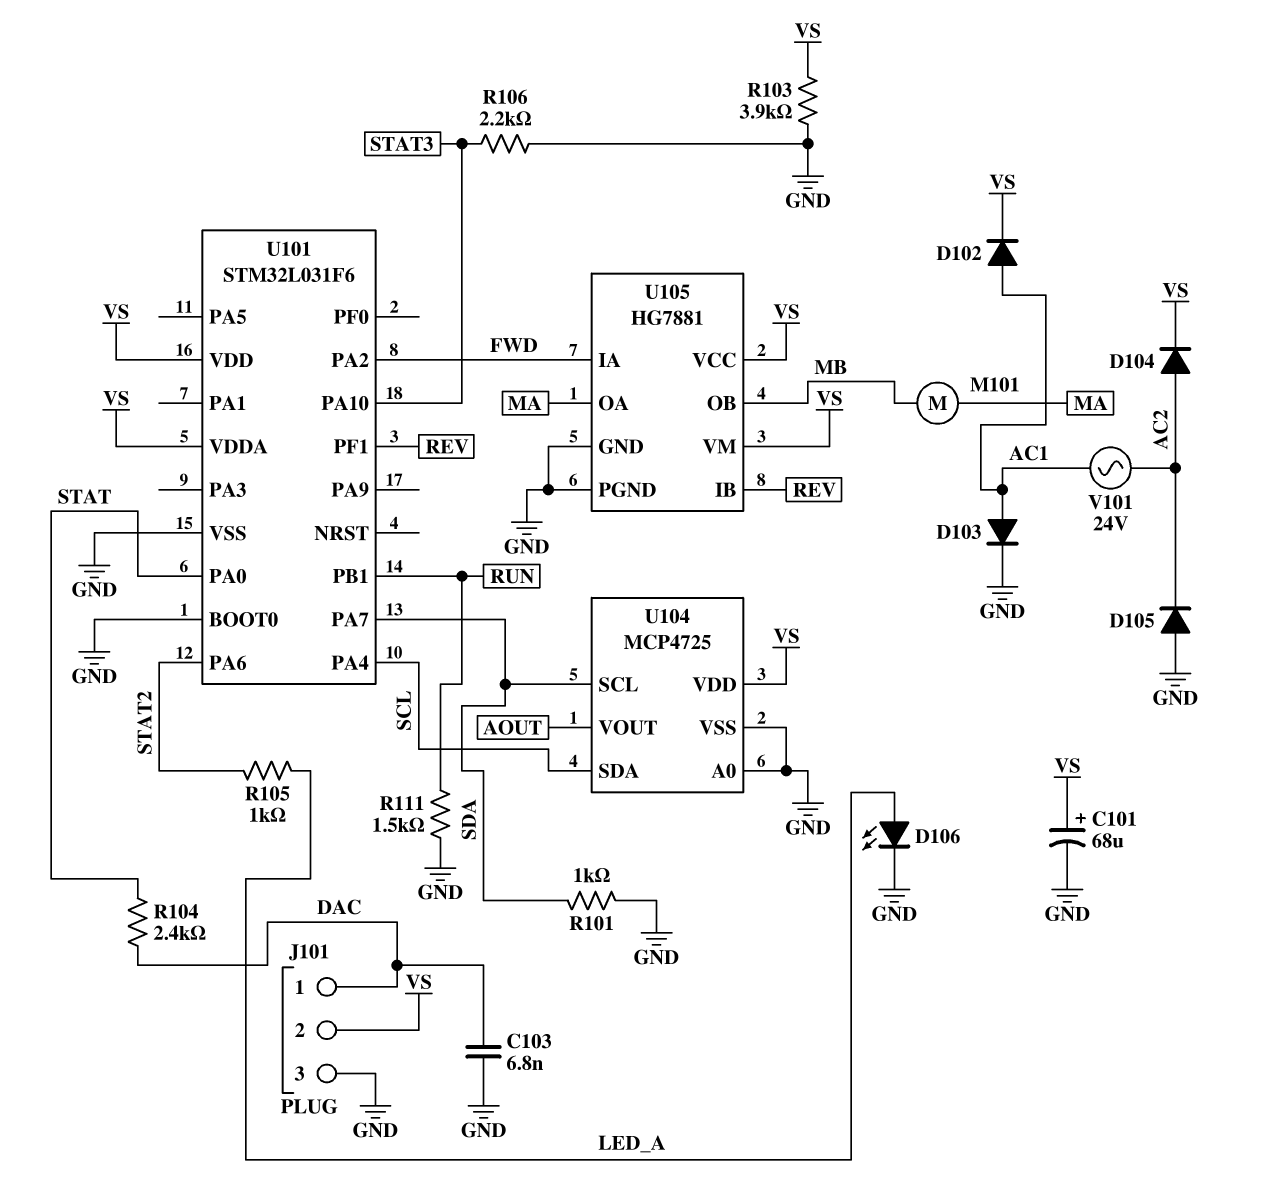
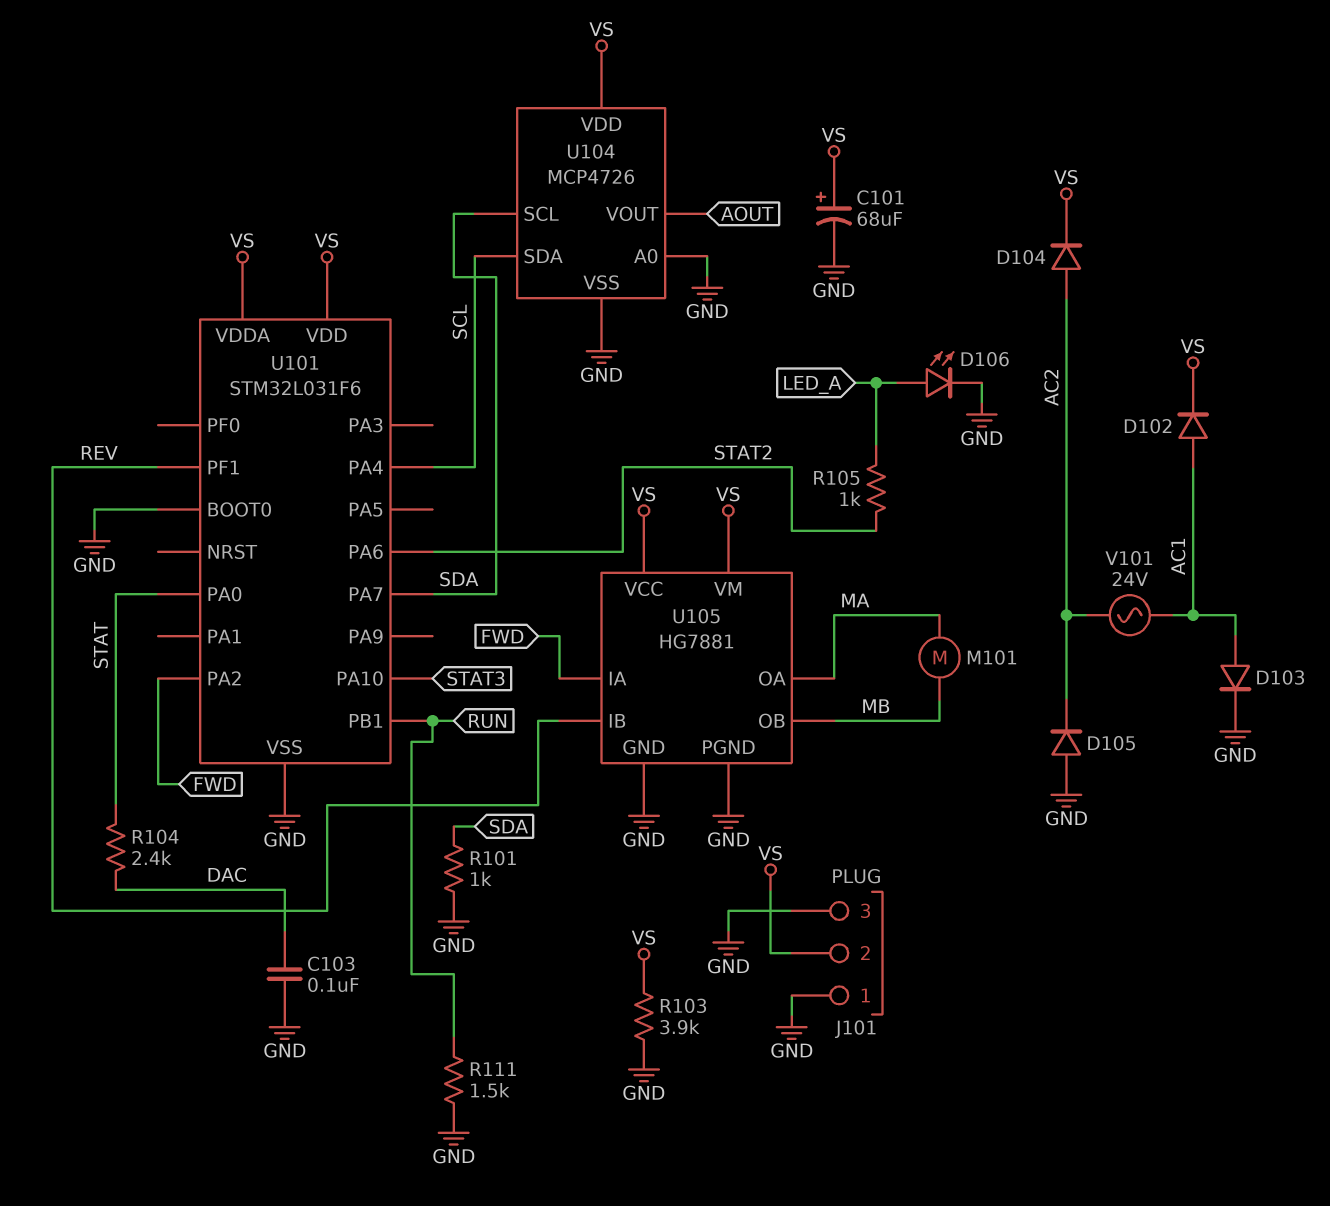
C103: 6.8nF (DAC, GND) -> 100nF (DAC, GND)
J101 pin 1: DAC -> GND
R106: 2.2k (GND, STAT3) -> none
U104: MCP4725 -> MCP4726

